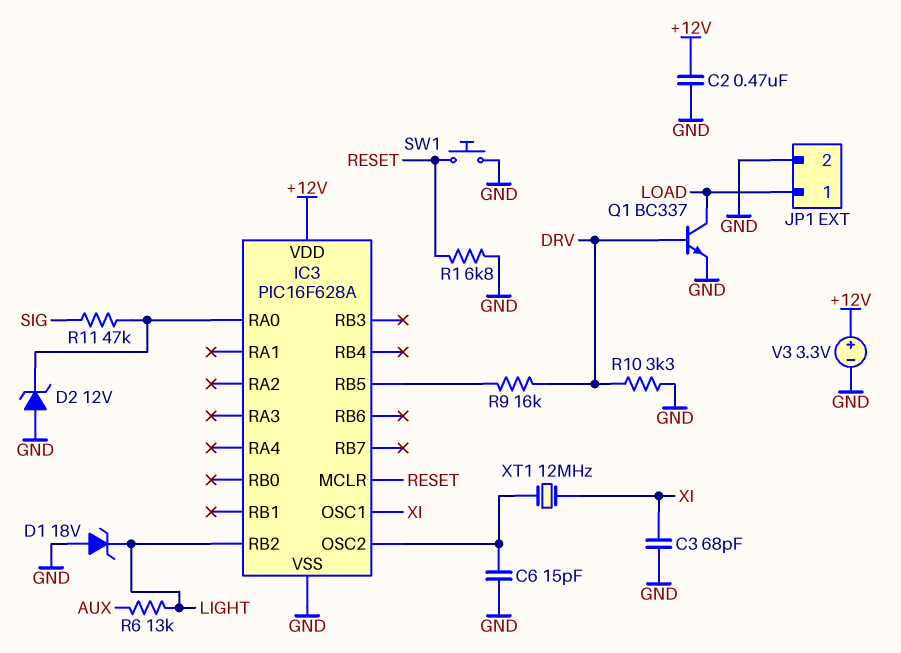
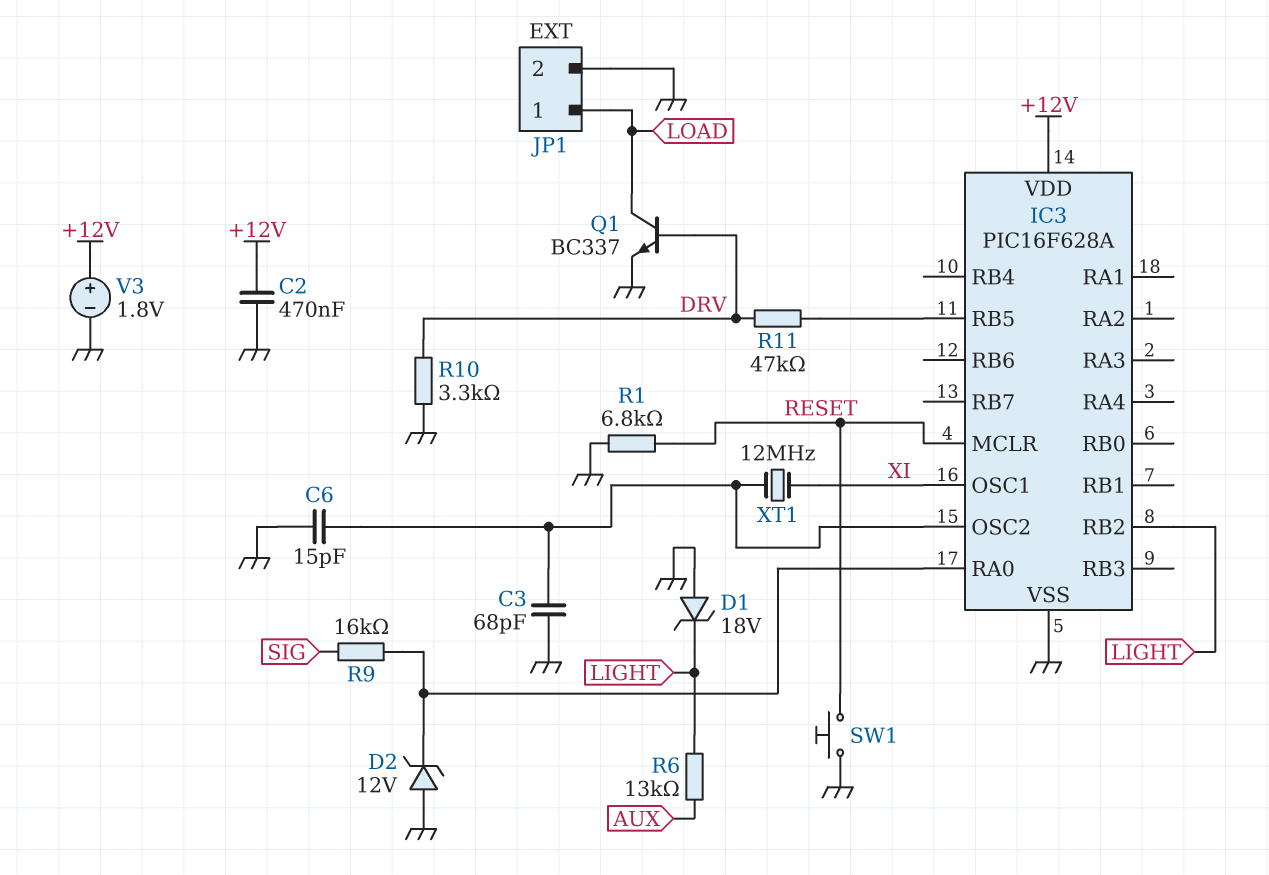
C3: 68pF (GND, XI) -> 68pF (GND, IC3/OSC2)
R9: 16k (DRV, IC3/RB5) -> 16k (IC3/RA0, SIG)
R11: 47k (IC3/RA0, SIG) -> 47k (DRV, IC3/RB5)
V3: 3.3V (plus +12V, minus GND) -> 1.8V (plus +12V, minus GND)

